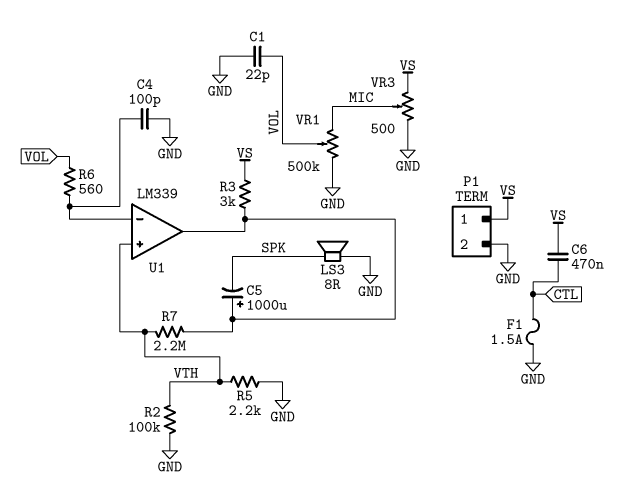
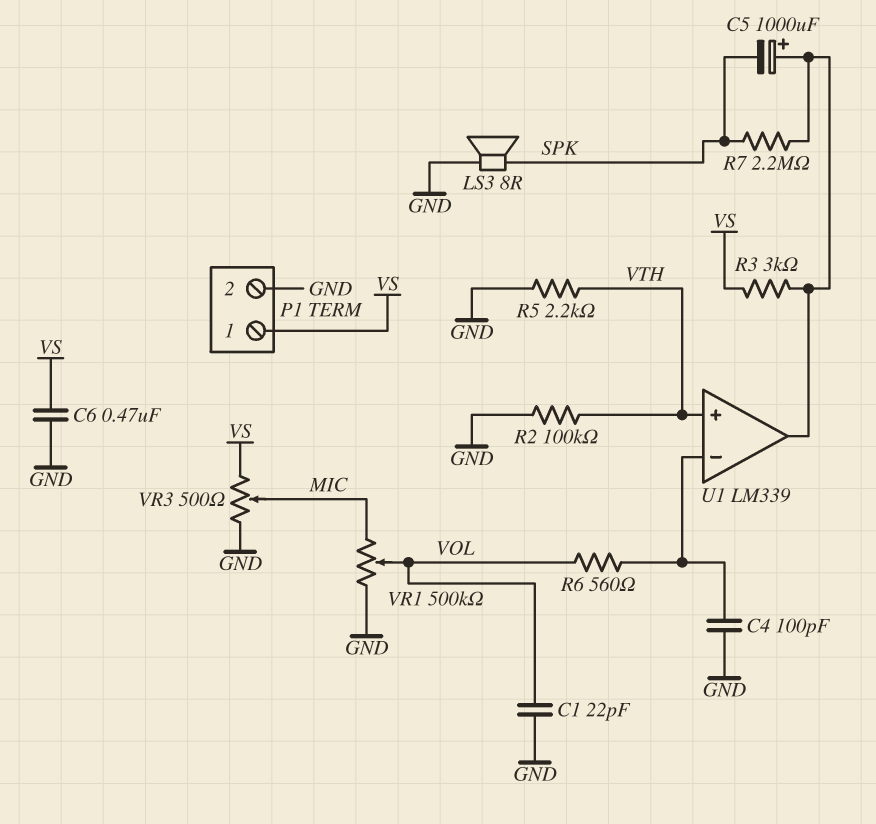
C6: 470nF (CTL, VS) -> 470nF (GND, VS)
F1: 1.5A (CTL, GND) -> none
R7: 2.2M (U1/out, VTH) -> 2.2M (SPK, U1/out)

